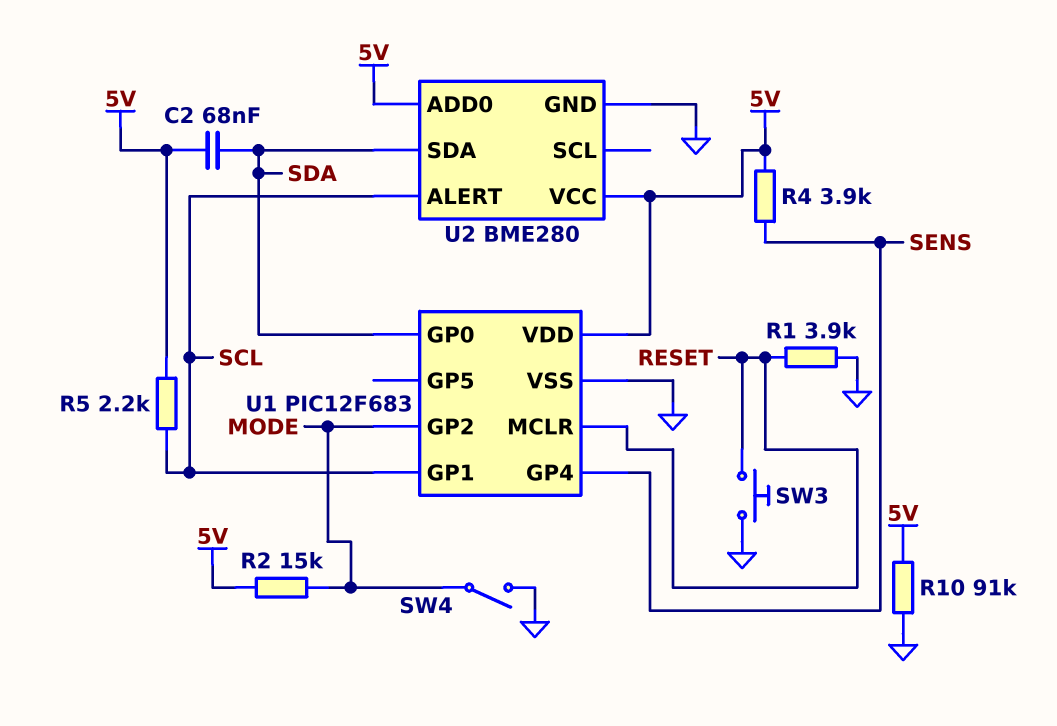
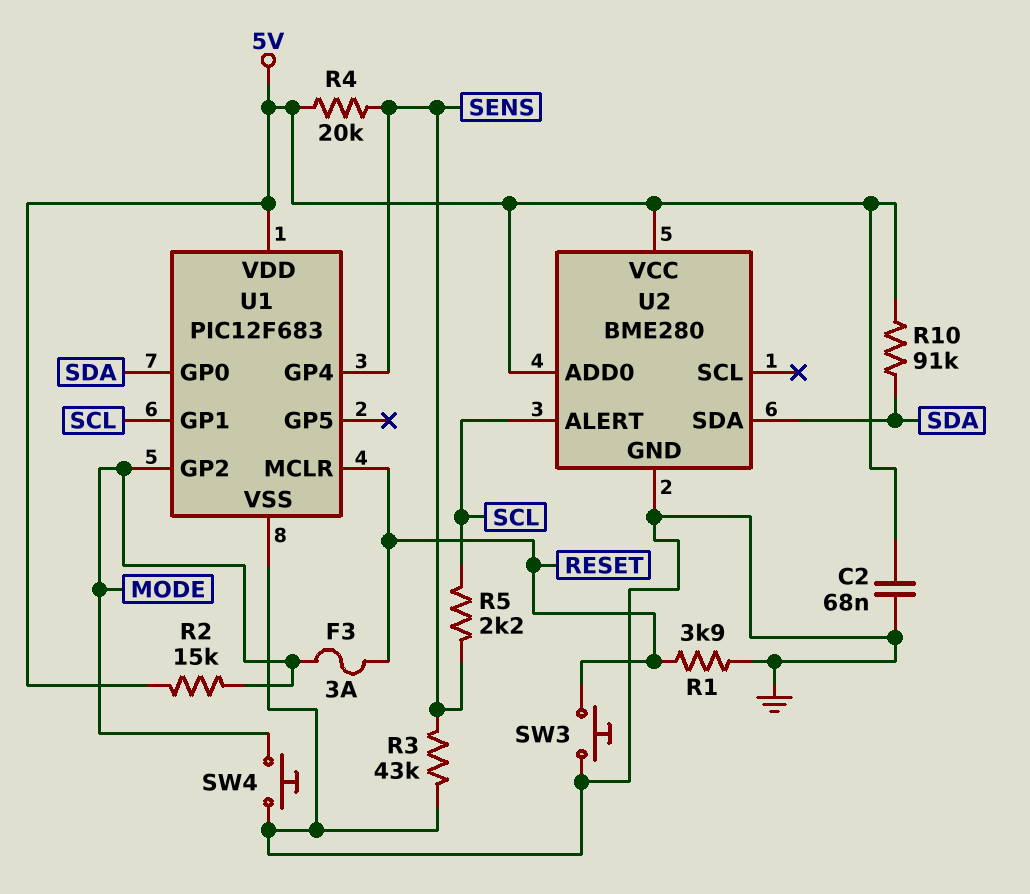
C2: 68nF (5V, SDA) -> 68nF (5V, GND)
F3: none -> 3A (MODE, RESET)
R3: none -> 43k (GND, SENS)
R4: 3.9k (5V, SENS) -> 20k (5V, SENS)
R5: 2.2k (5V, SCL) -> 2.2k (SCL, SENS)
R10: 91k (5V, GND) -> 91k (5V, SDA)
SW4: switch (GND, MODE) -> button (GND, MODE)

